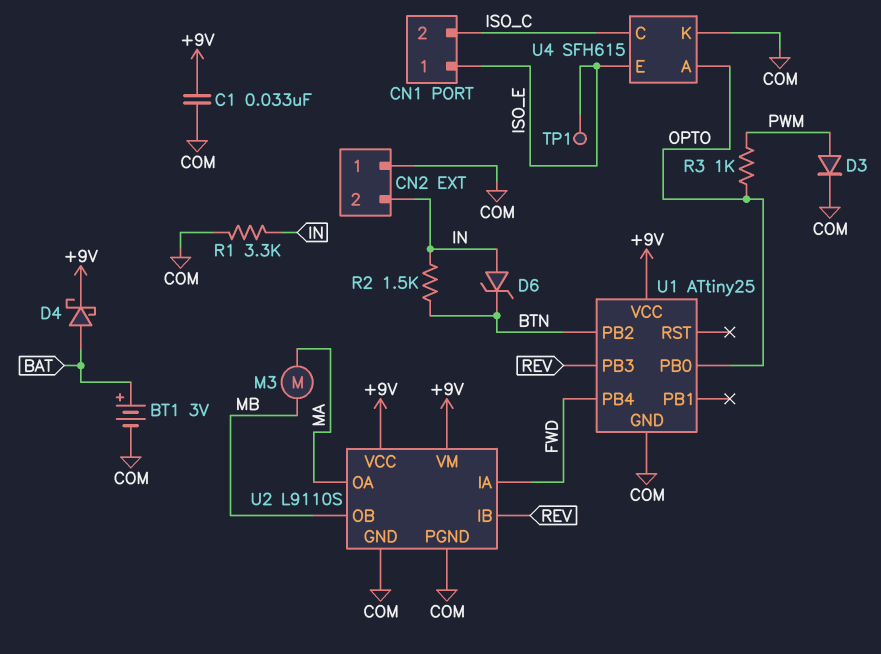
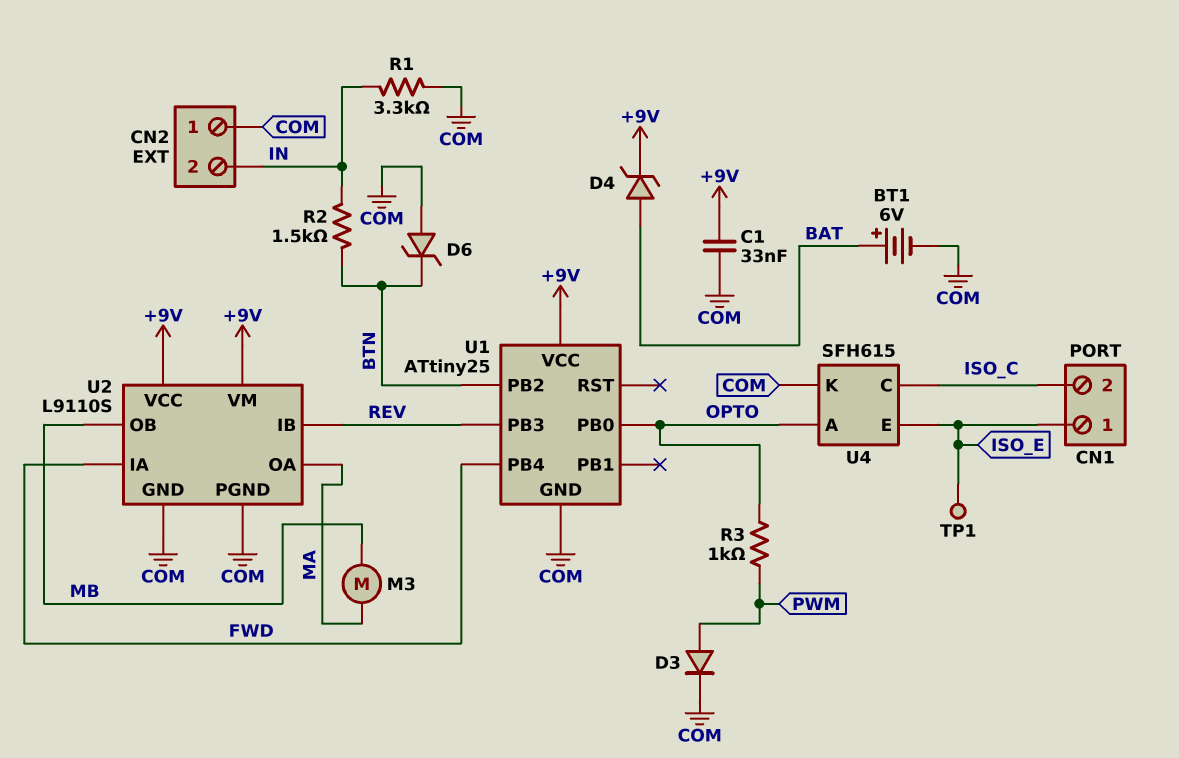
BT1: 3V (plus BAT, minus COM) -> 6V (plus BAT, minus COM)
D4: schottky (A BAT, K +9V) -> zener (A BAT, K +9V)
D6: zener (A IN, K BTN) -> zener (A COM, K BTN)

